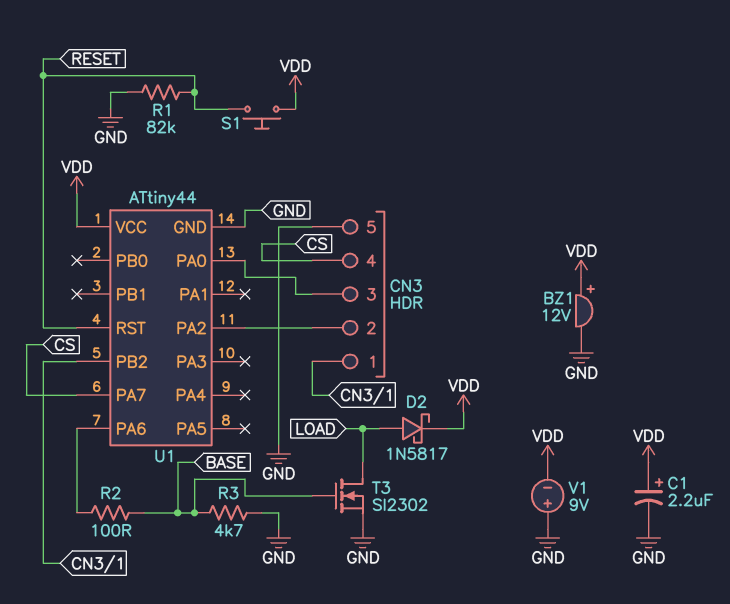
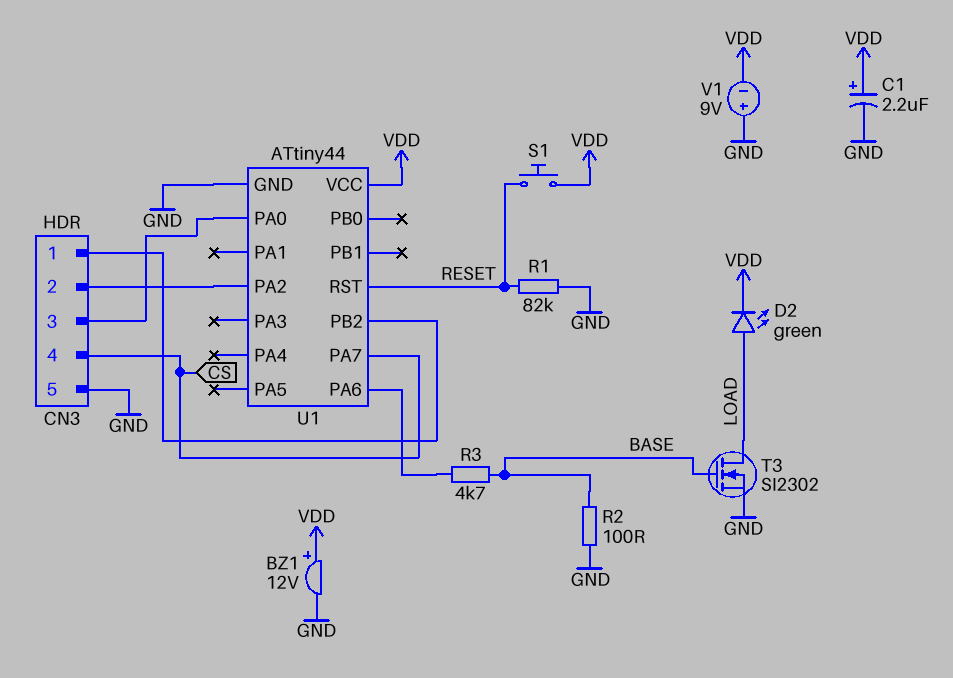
D2: schottky 1N5817 (A LOAD, K VDD) -> LED green (A LOAD, K VDD)
R2: 100 (BASE, U1/PA6) -> 100 (BASE, GND)
R3: 4.7k (BASE, GND) -> 4.7k (BASE, U1/PA6)

